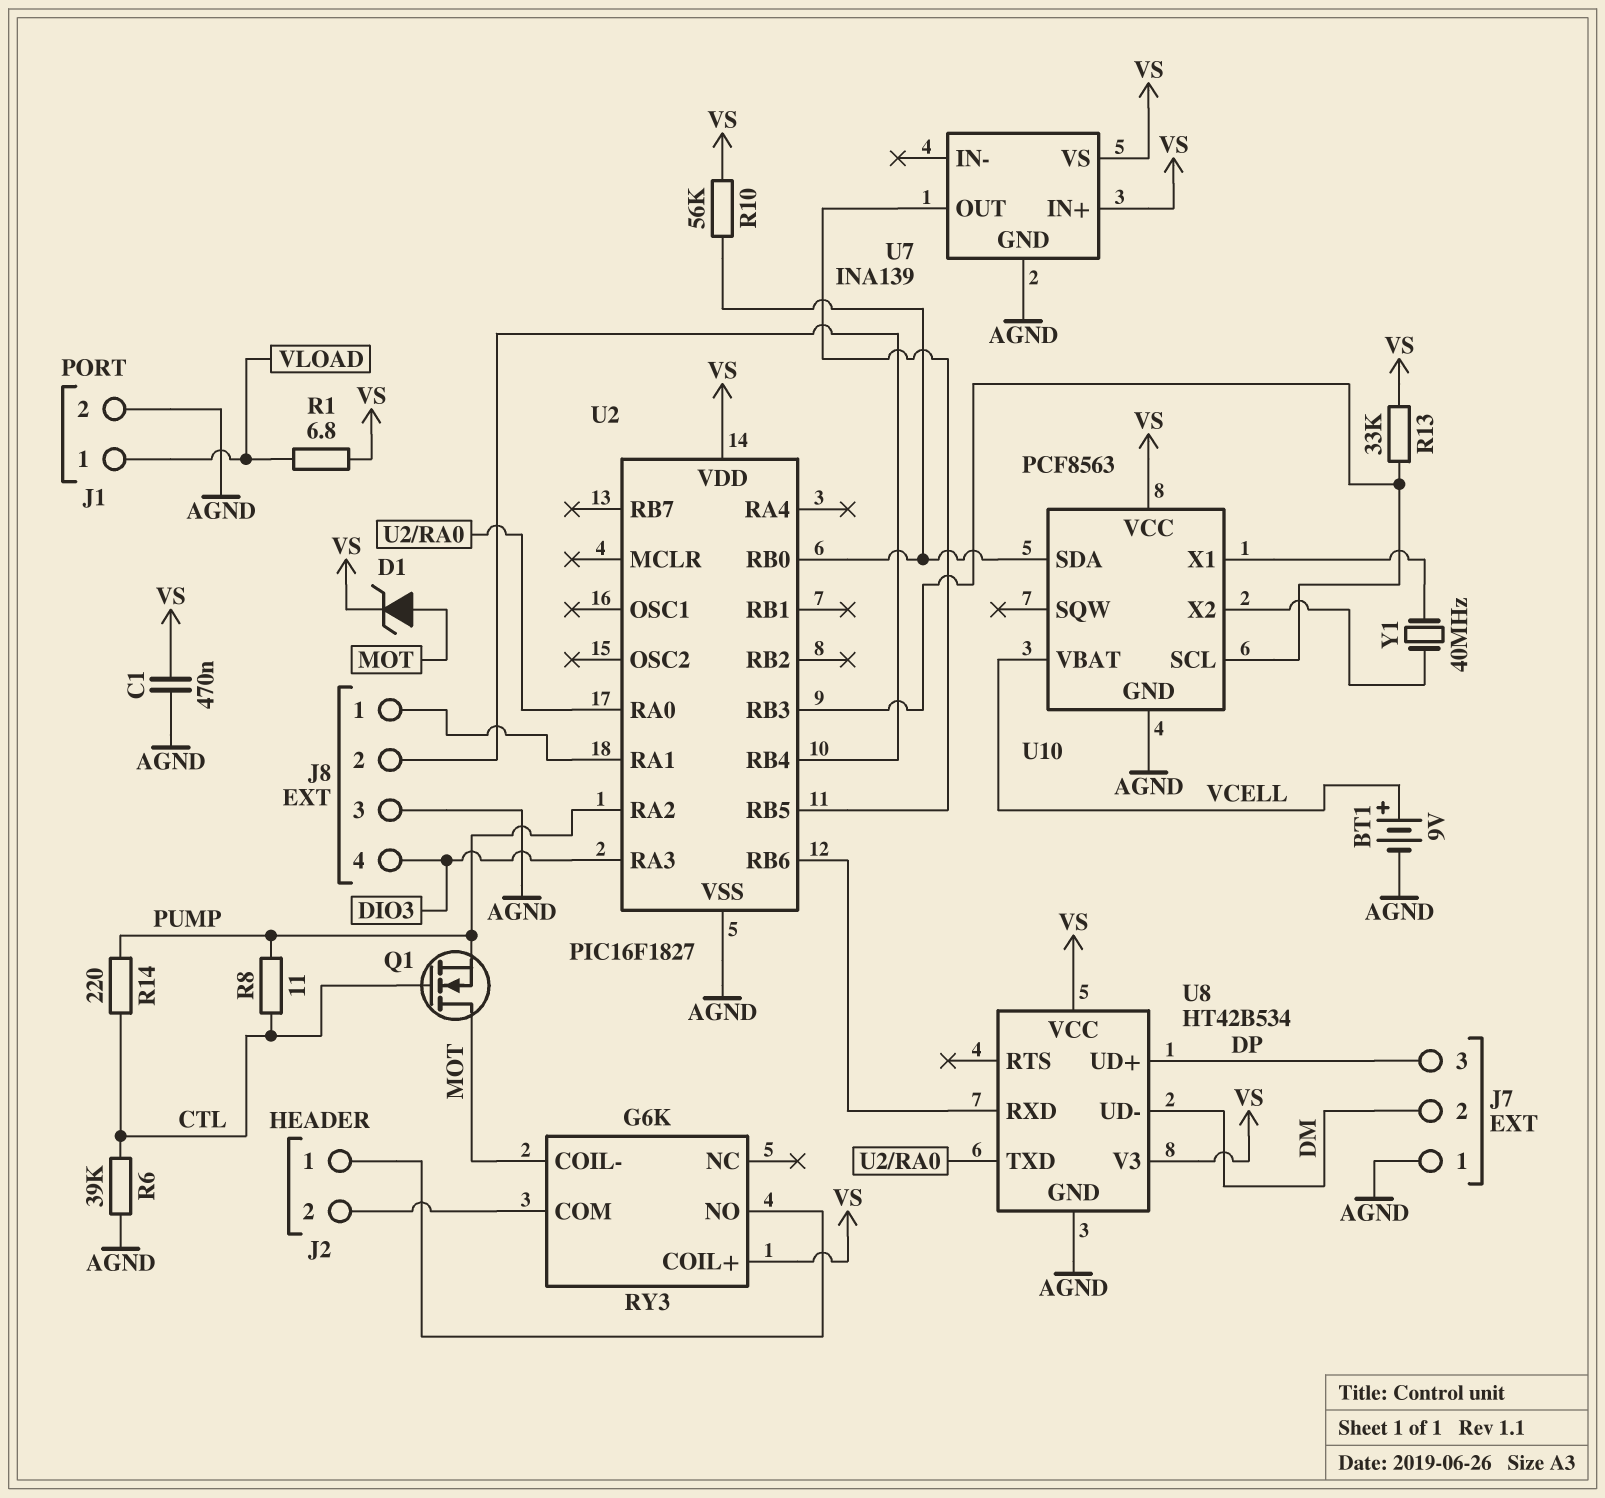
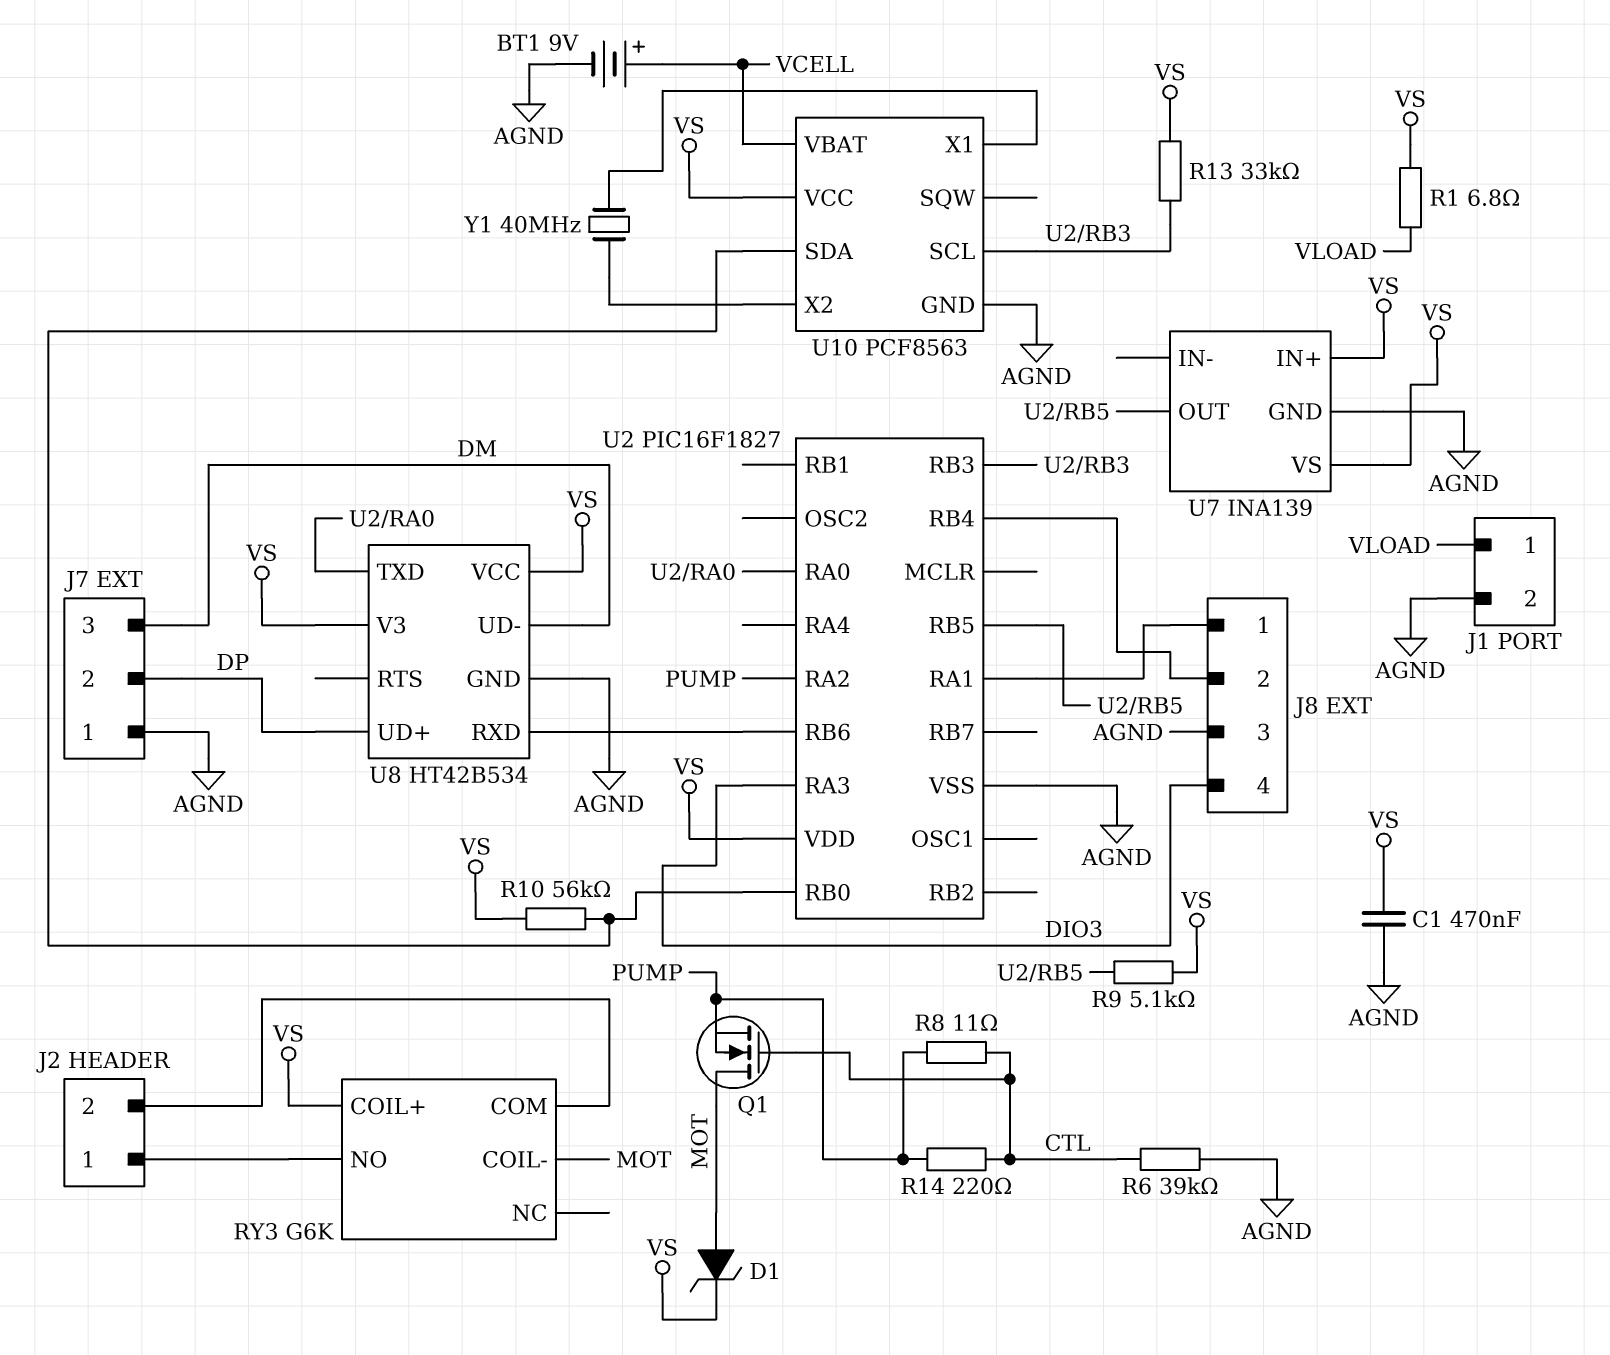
J7 pin 2: DM -> DP
J7 pin 3: DP -> DM
R9: none -> 5.1k (U2/RB5, VS)

